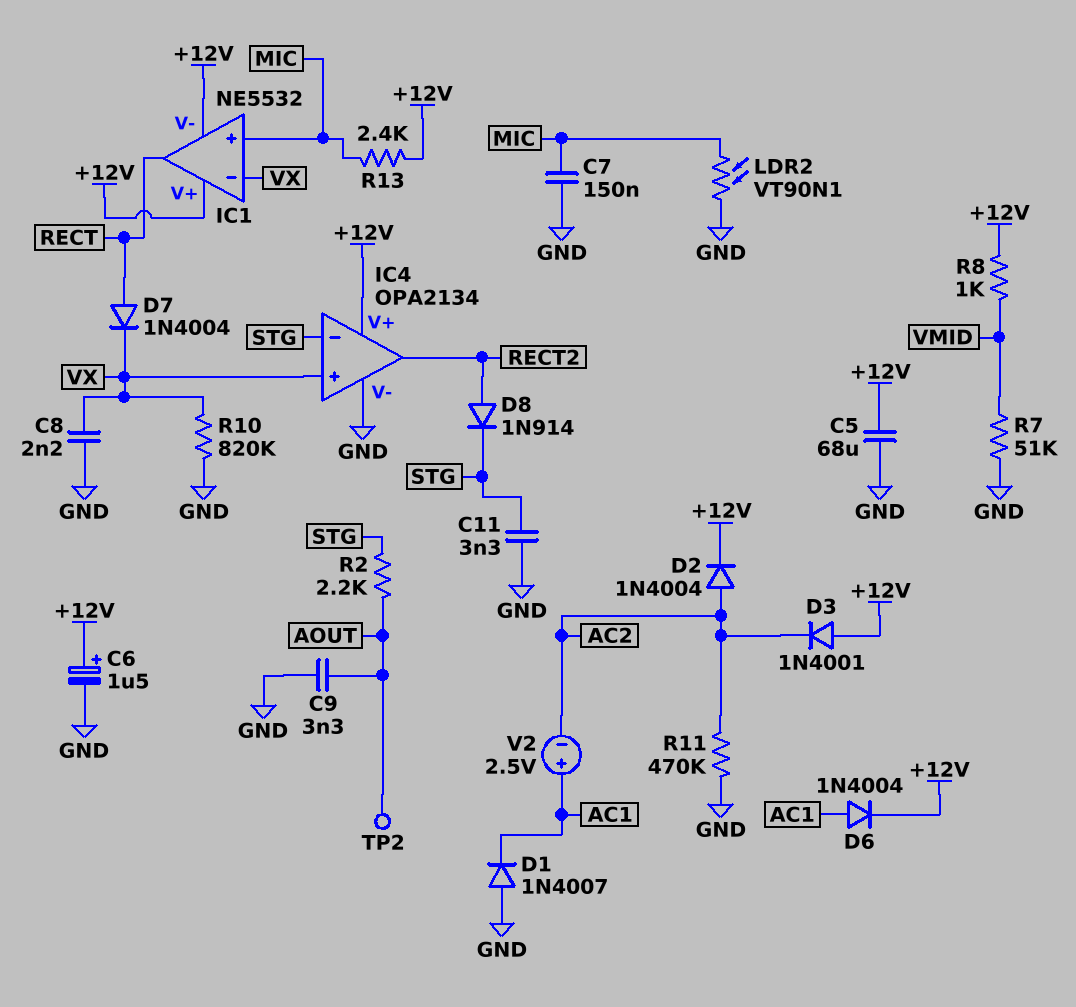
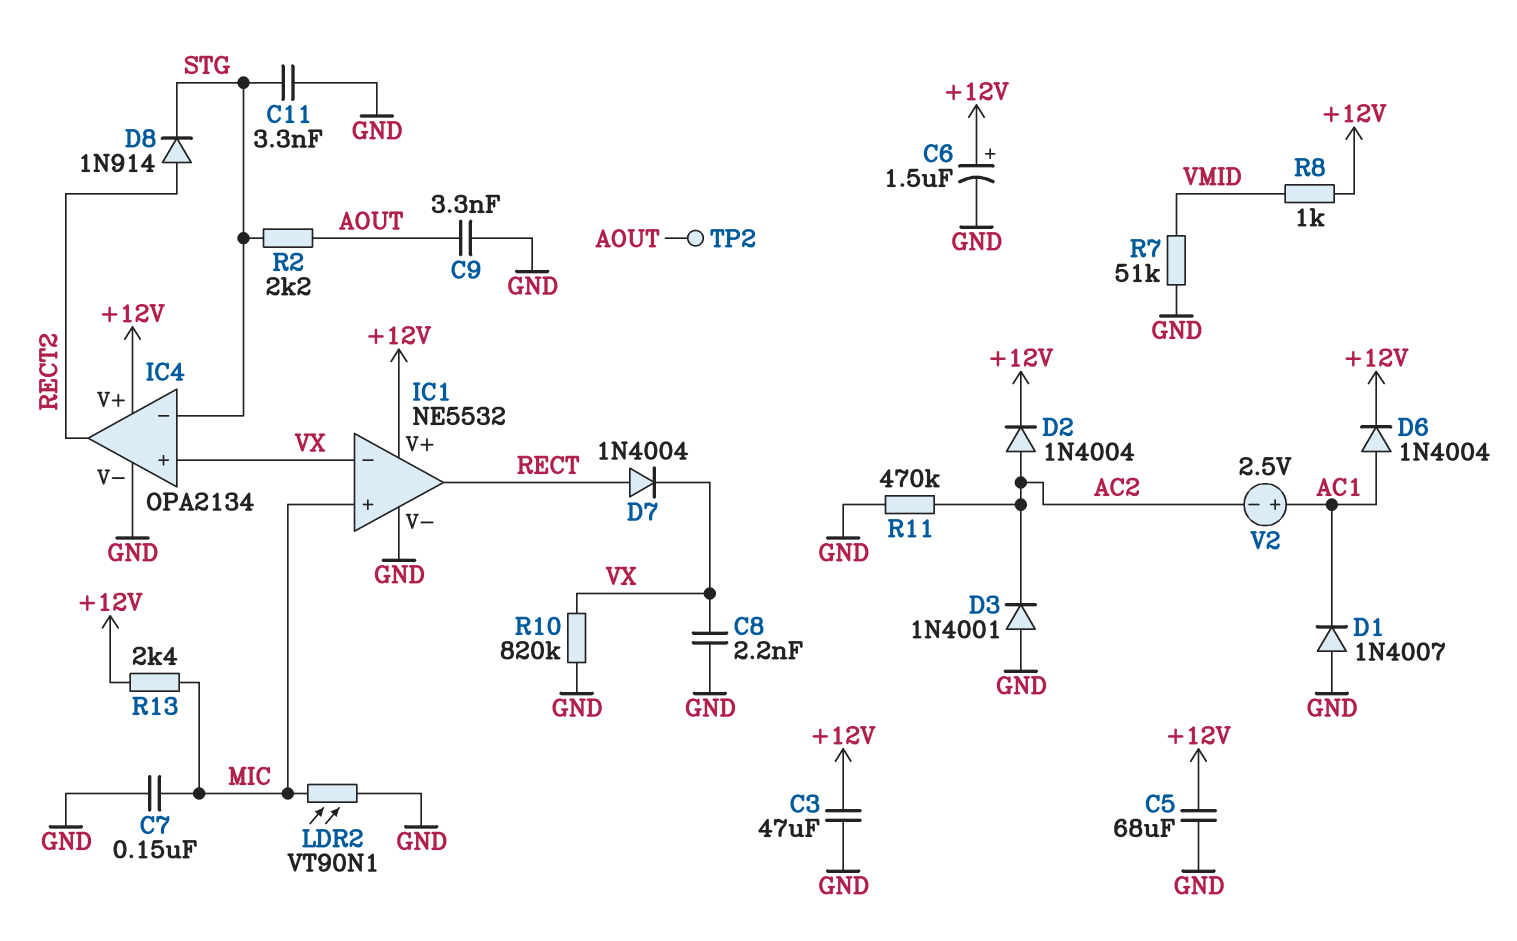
C3: none -> 47uF (+12V, GND)
D3: diode 1N4001 (A +12V, K AC2) -> diode 1N4001 (A GND, K AC2)
IC1 pin V-: +12V -> GND

